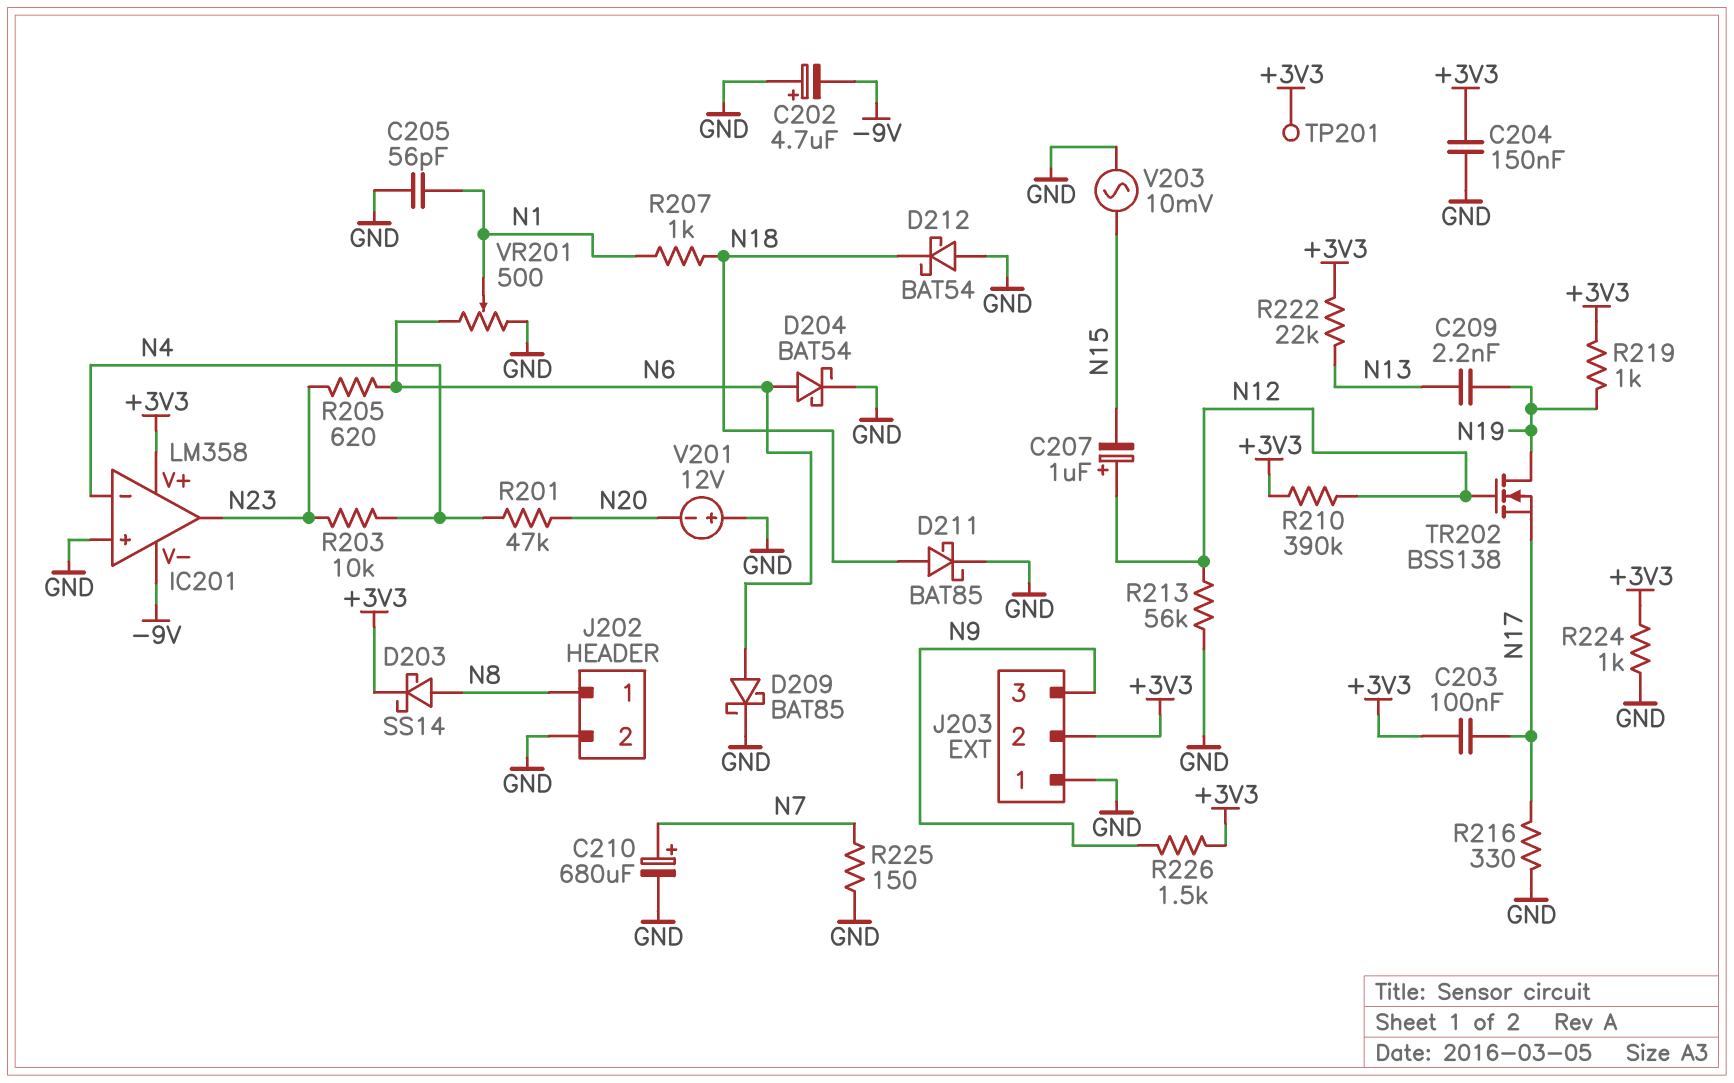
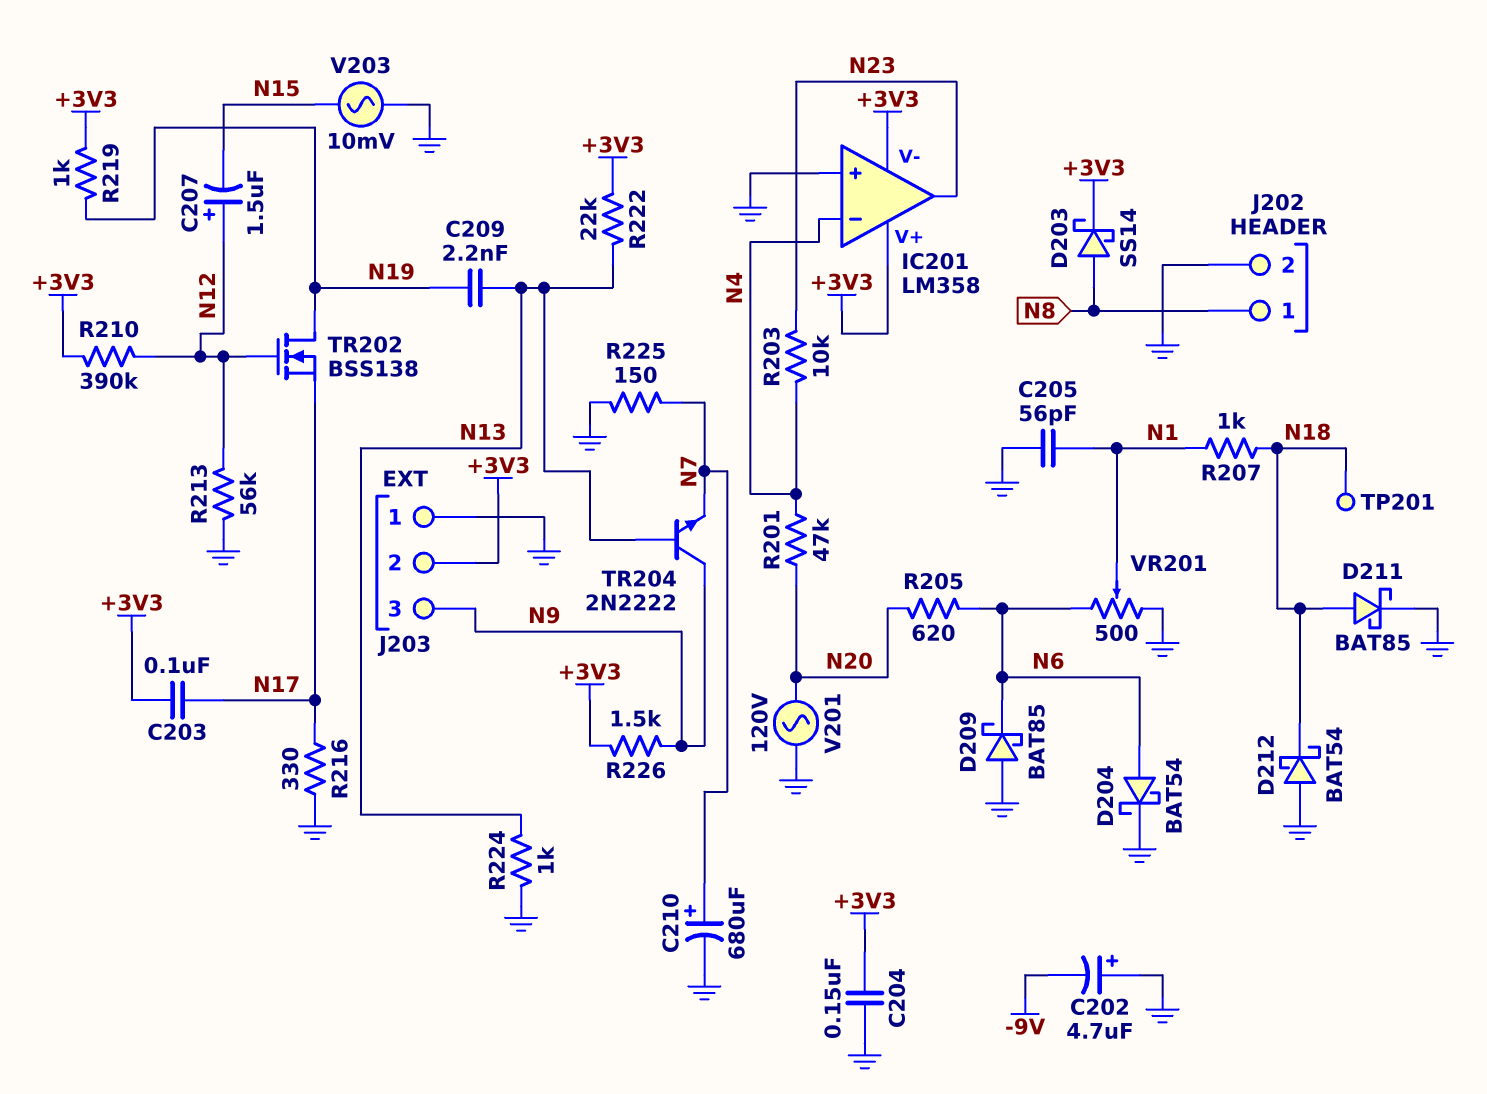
C207: 1uF (plus N12, minus N15) -> 1.5uF (plus N12, minus N15)
D209: schottky BAT85 (A N6, K GND) -> schottky BAT85 (A GND, K N6)
IC201 pin V-: -9V -> +3V3
R205: 620 (N6, N23) -> 620 (N6, N20)
R224: 1k (+3V3, GND) -> 1k (GND, N13)
TP201: test point (+3V3) -> test point (N18)
TR204: none -> NPN 2N2222 (B N13, C N9, E N7)
V201: 12V (plus GND, minus N20) -> AC 120V (GND, N20)

